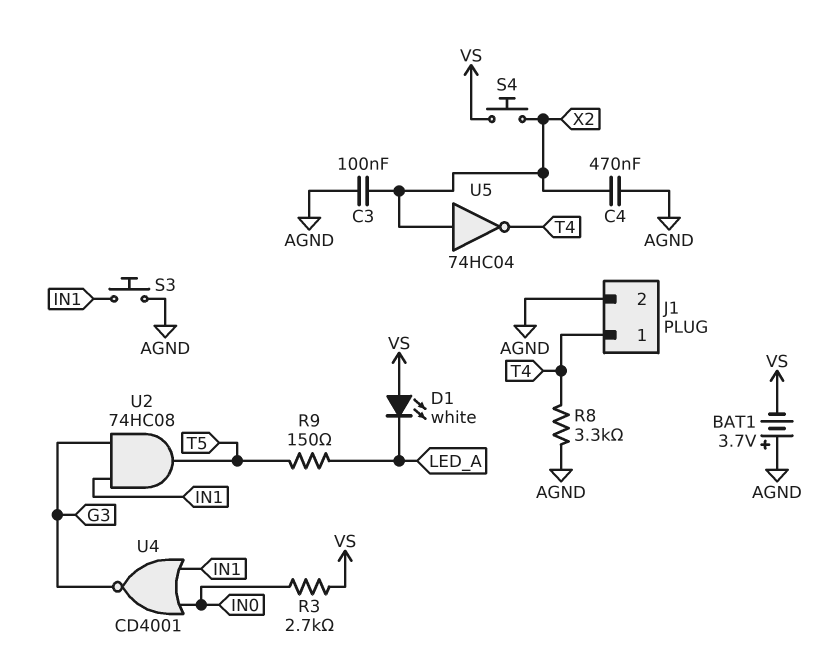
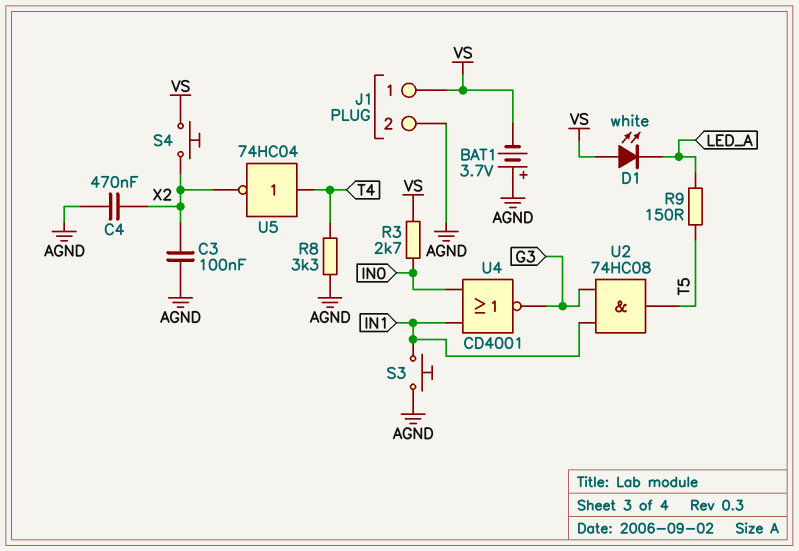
J1 pin 1: T4 -> VS
U5: NOT 74HC04 (in X2, out T4) -> NOT 74HC04 (in T4, out X2)

